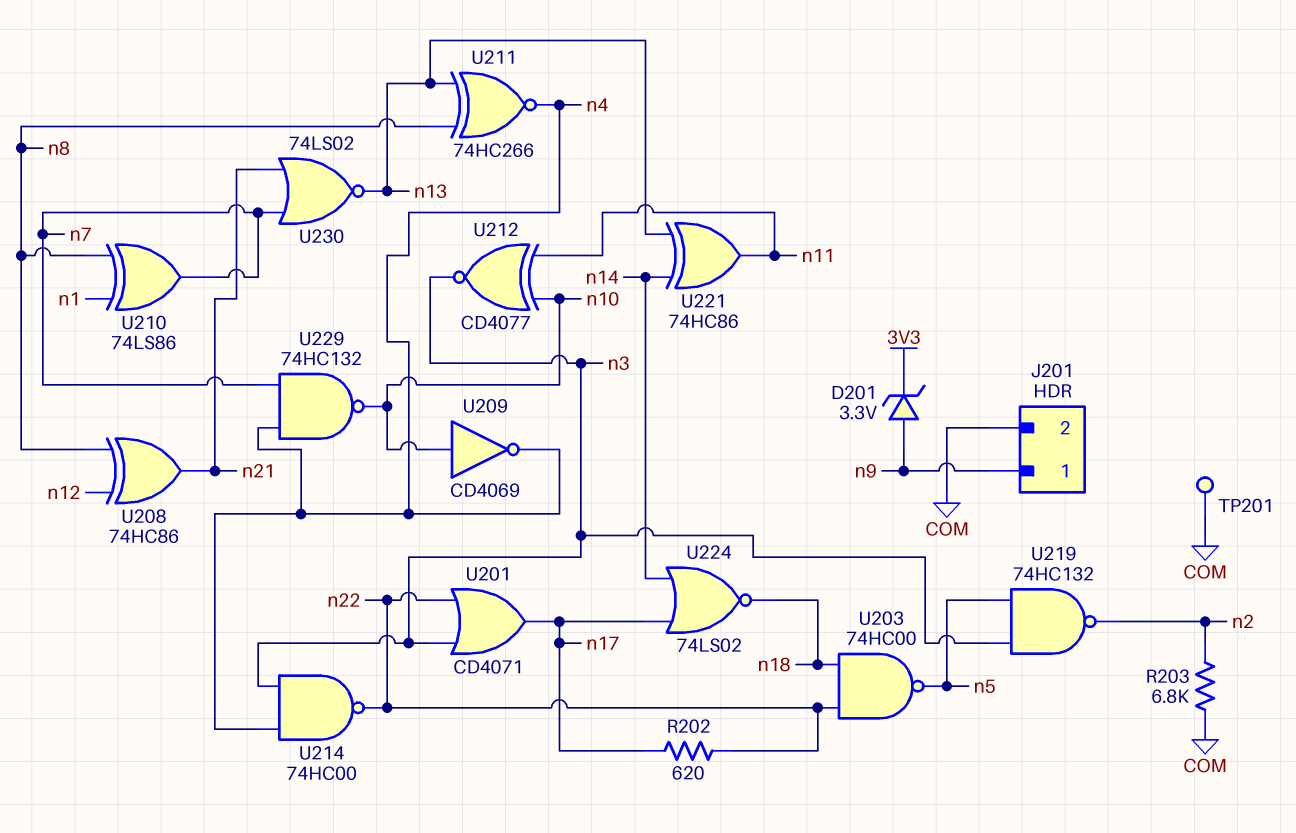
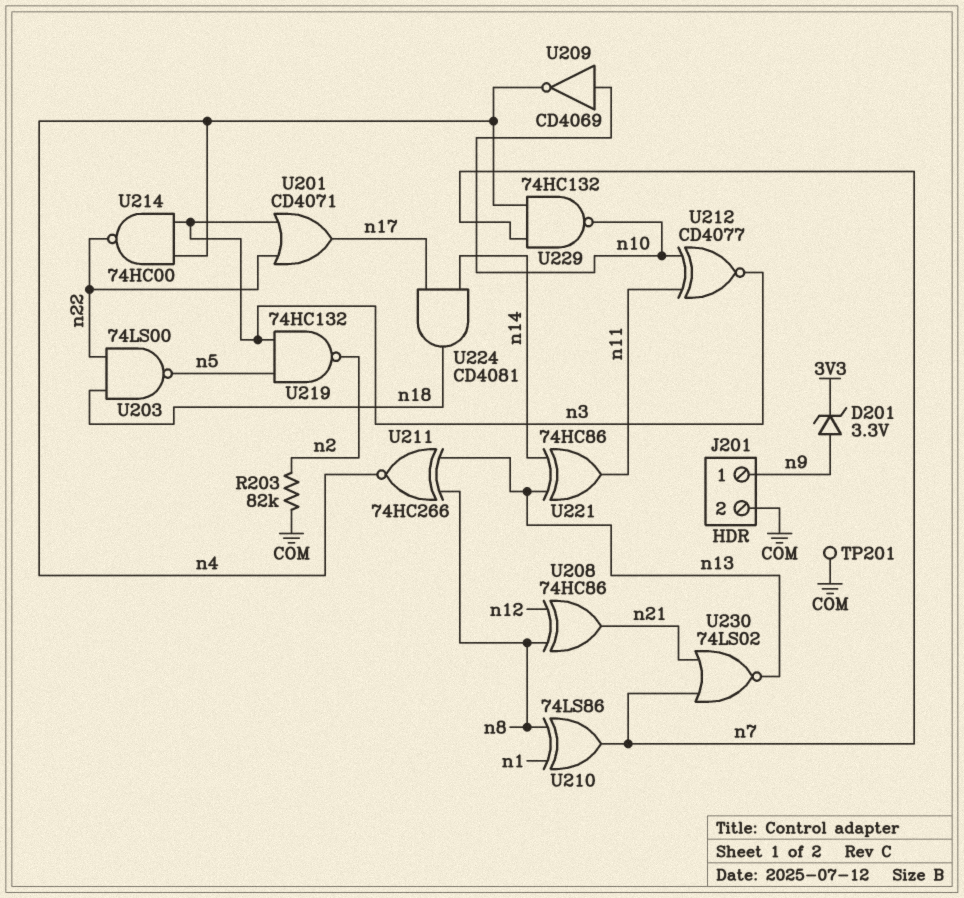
R202: 620 (n17, n22) -> none
R203: 6.8k (COM, n2) -> 82k (COM, n2)
U203: NAND 74HC00 (in n18, in n22, out n5) -> NAND 74LS00 (in n18, in n22, out n5)
U224: NOR 74LS02 (in n14, in n17, out n18) -> AND CD4081 (in n14, in n17, out n18)

